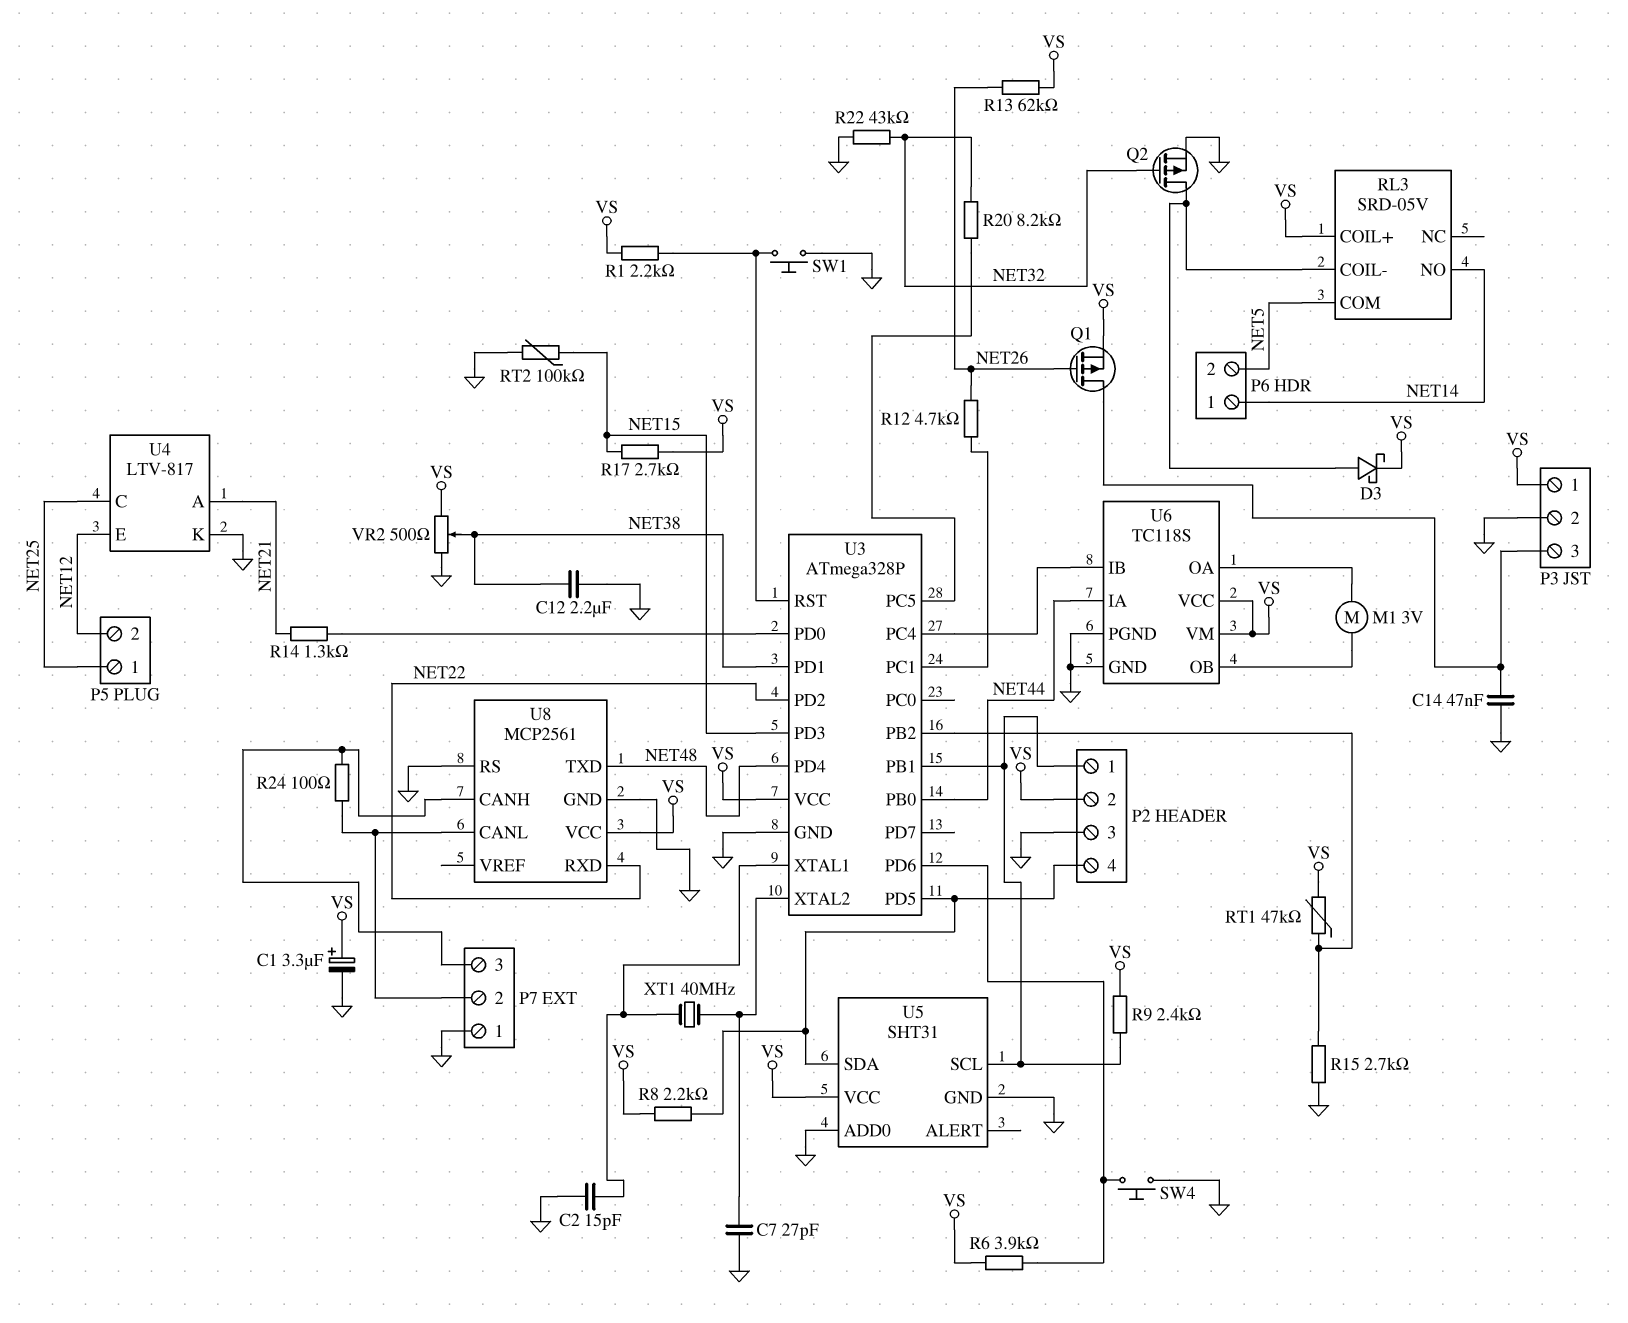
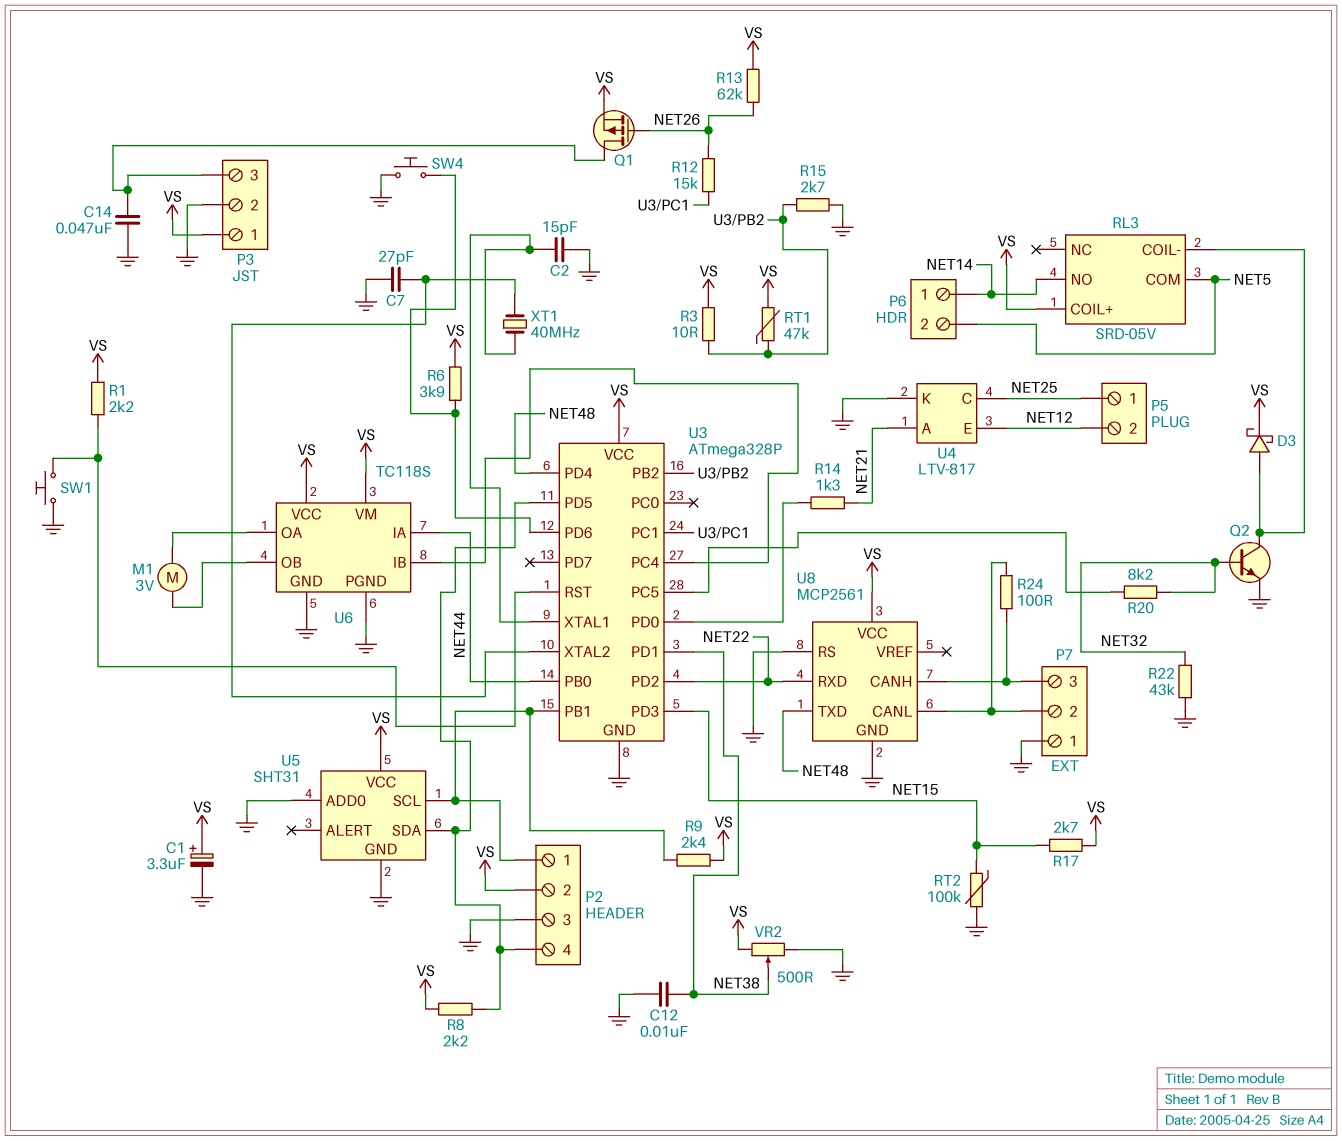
C12: 2.2uF (GND, NET38) -> 10nF (GND, NET38)
Q2: PMOS (G NET32, D RL3/COIL-, S GND) -> NPN (B NET32, C RL3/COIL-, E GND)
R3: none -> 10 (U3/PB2, VS)
R12: 4.7k (NET26, U3/PC1) -> 15k (NET26, U3/PC1)

